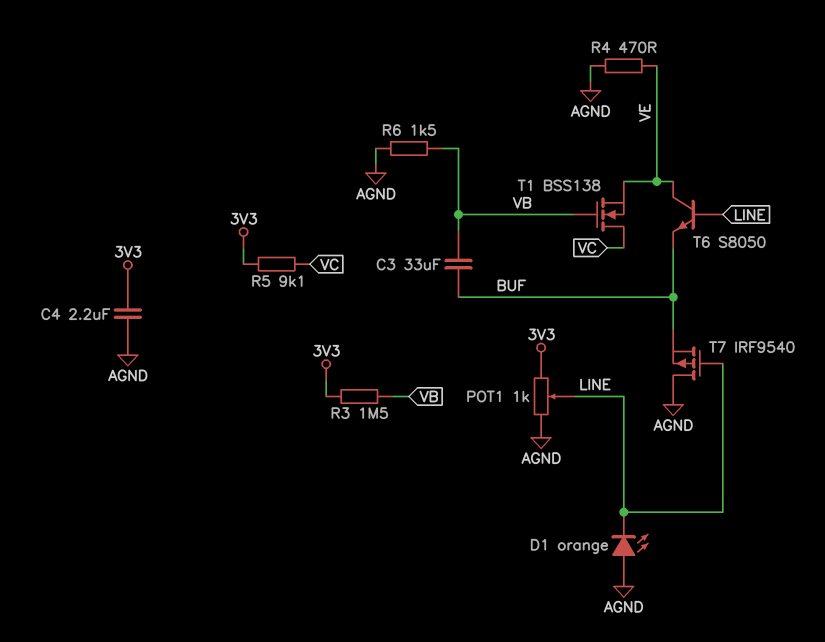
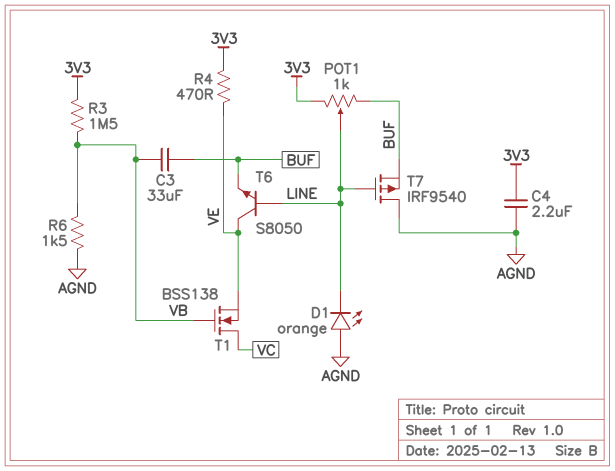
POT1: 1k (3V3, AGND, wiper LINE) -> 1k (3V3, BUF, wiper LINE)
R4: 470 (AGND, VE) -> 470 (3V3, VE)
R5: 9.1k (3V3, VC) -> none

